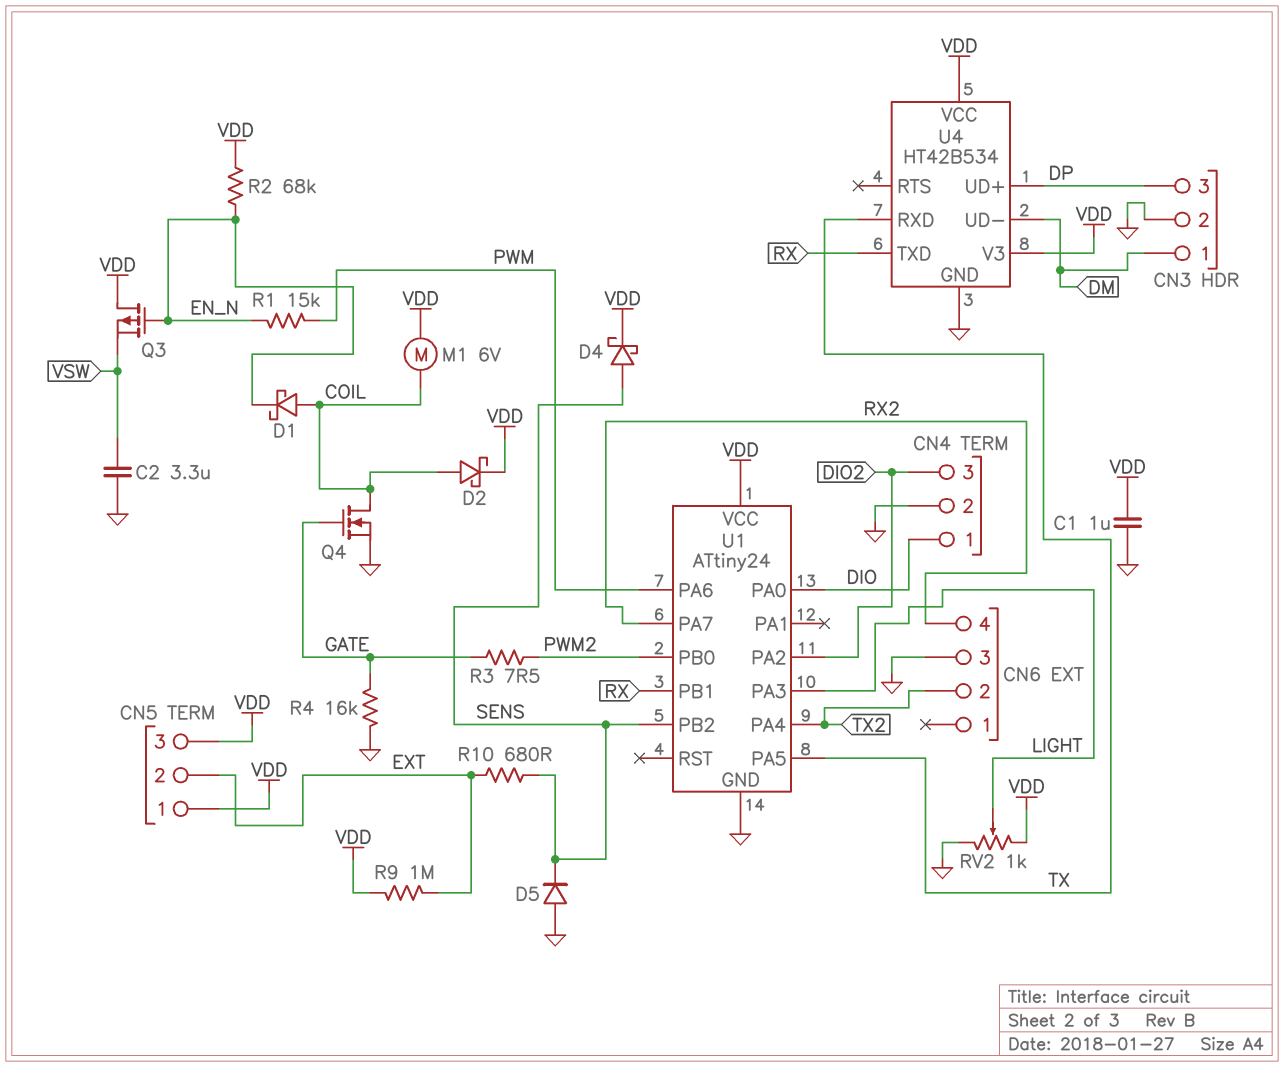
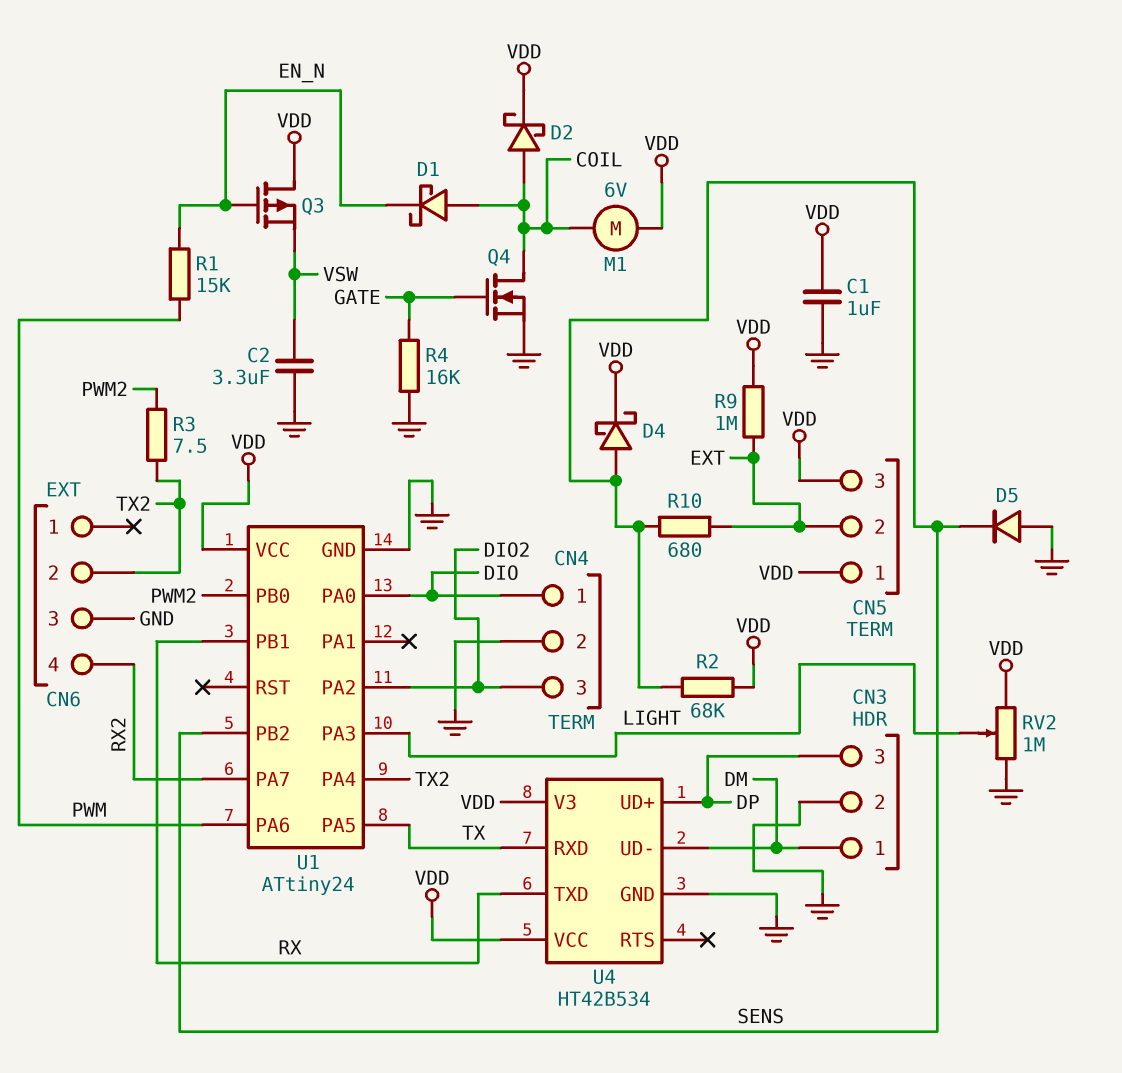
R2: 68k (EN_N, VDD) -> 68k (SENS, VDD)
R3: 7.5 (GATE, PWM2) -> 7.5 (PWM2, TX2)
RV2: 1k (GND, VDD, wiper LIGHT) -> 1M (GND, VDD, wiper LIGHT)

